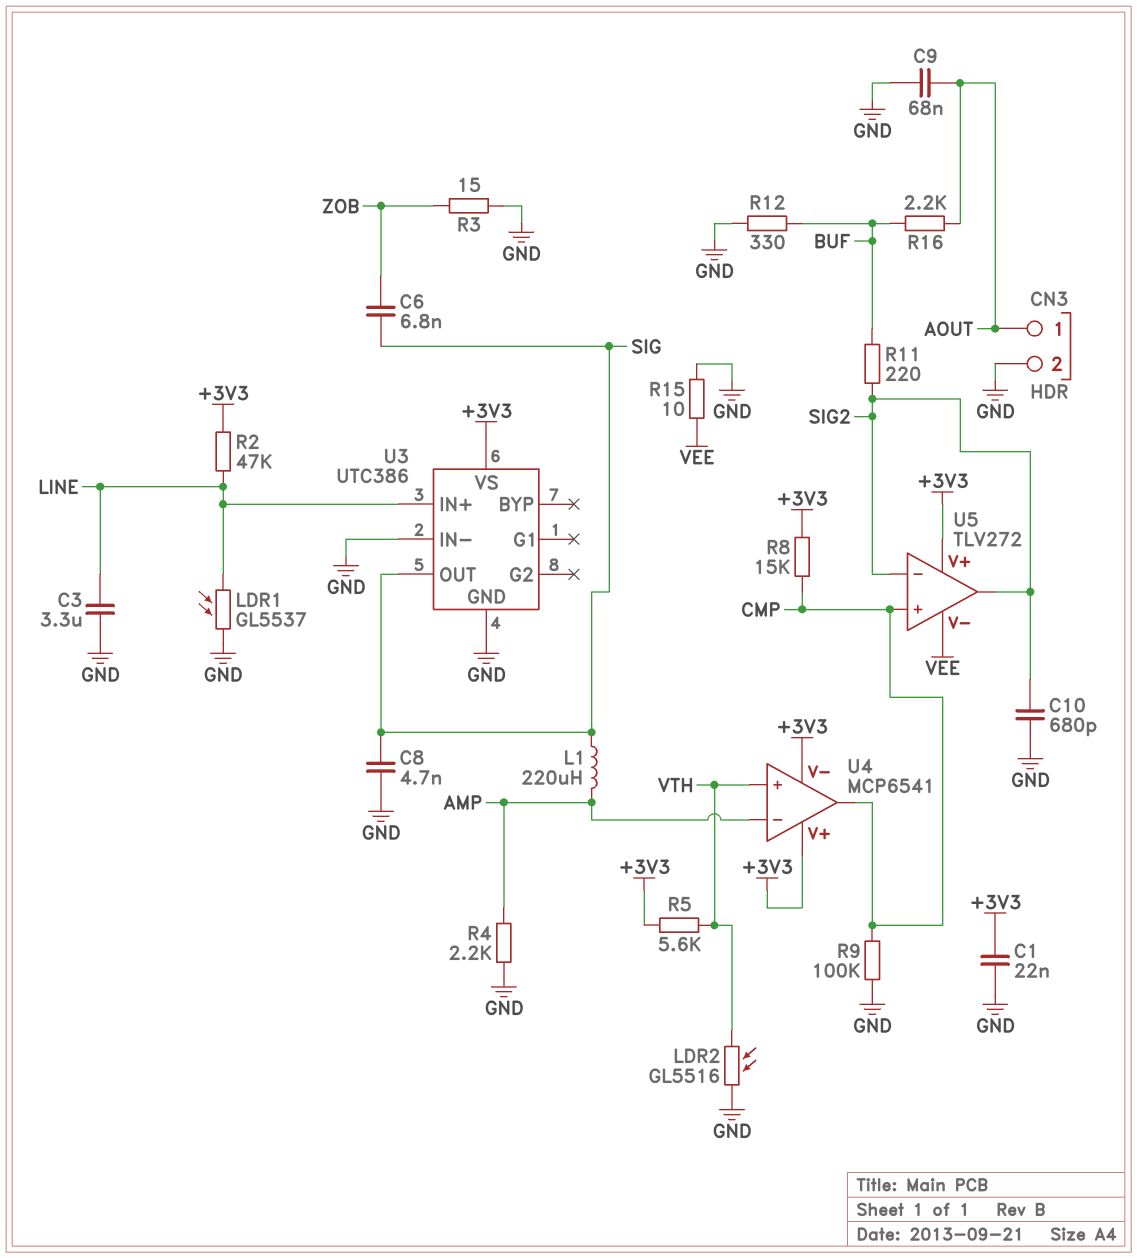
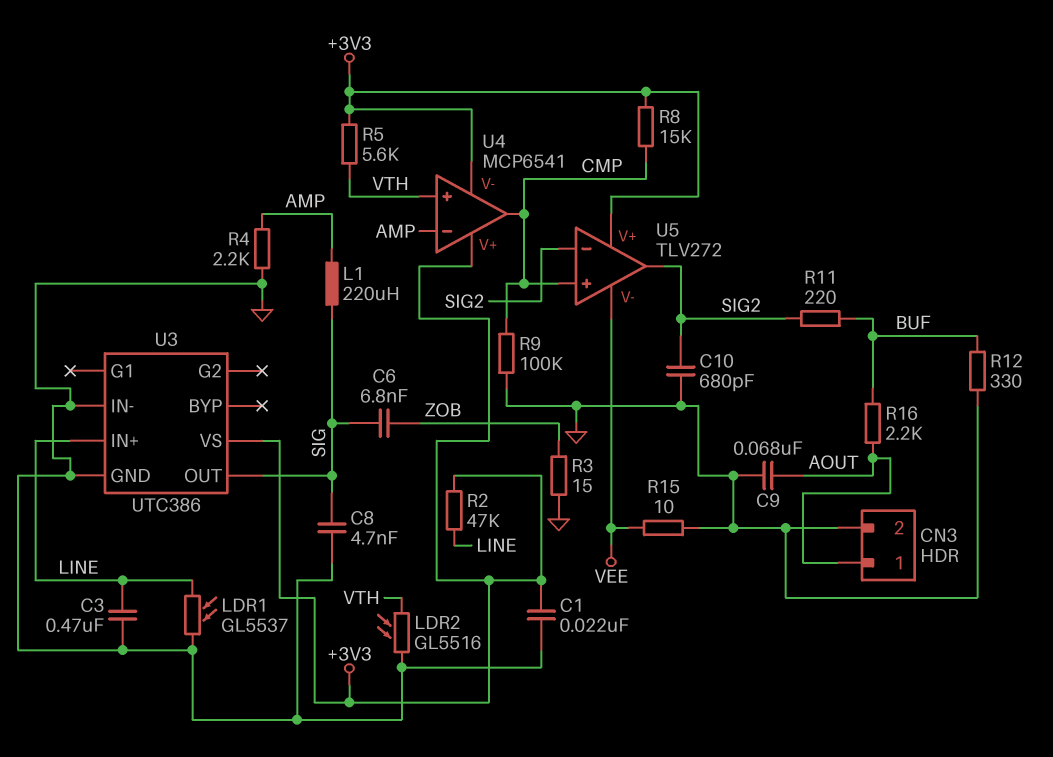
C3: 3.3uF (GND, LINE) -> 470nF (GND, LINE)

